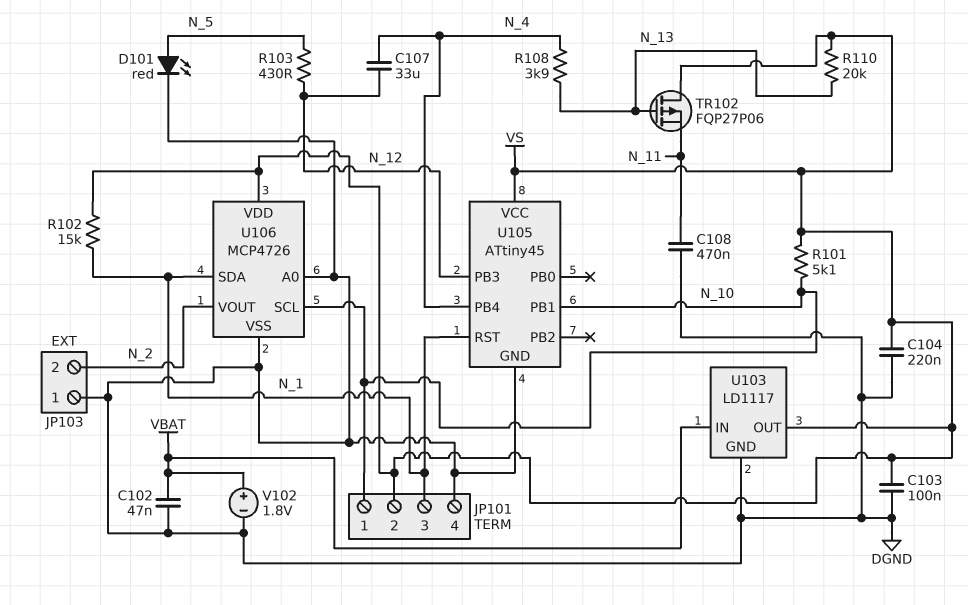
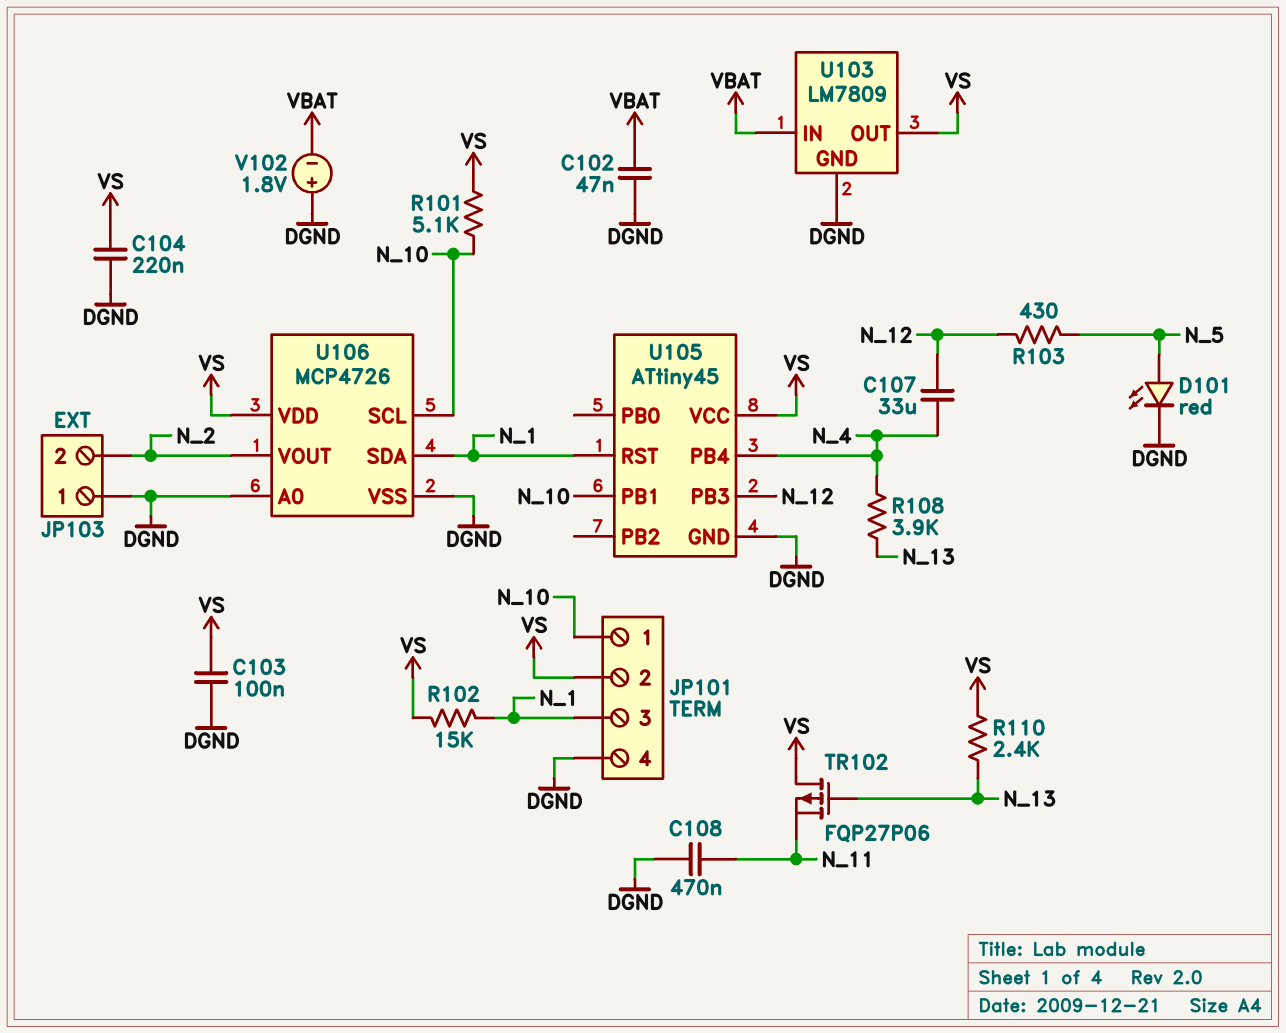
R110: 20k (N_13, VS) -> 2.4k (N_13, VS)
U103: LD1117 -> LM7809
V102: 1.8V (plus VBAT, minus DGND) -> 1.8V (plus DGND, minus VBAT)

